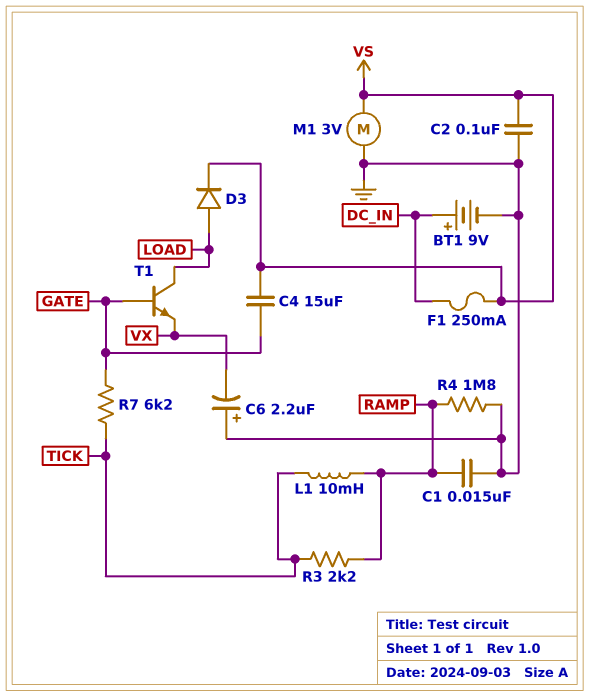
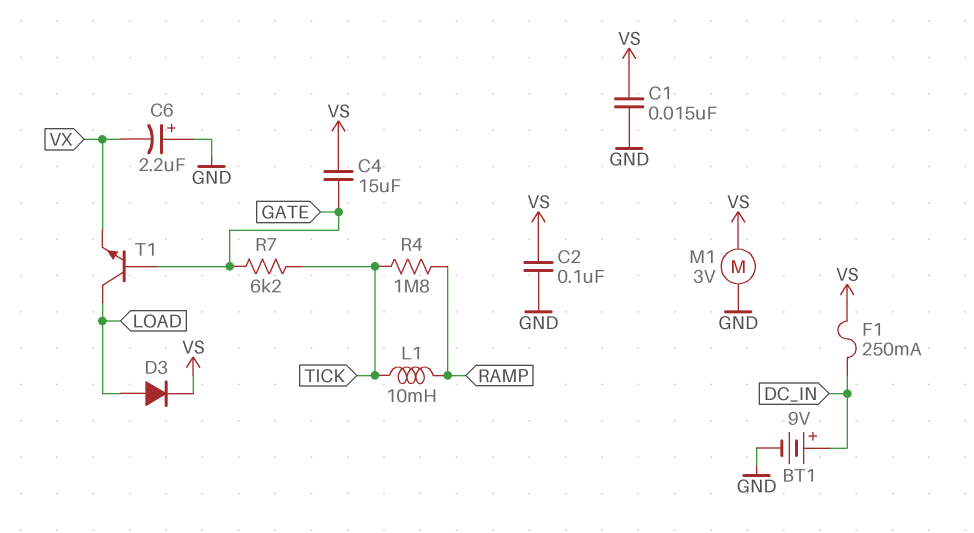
C1: 15nF (GND, RAMP) -> 15nF (GND, VS)
R3: 2.2k (RAMP, TICK) -> none
R4: 1.8M (GND, RAMP) -> 1.8M (RAMP, TICK)

